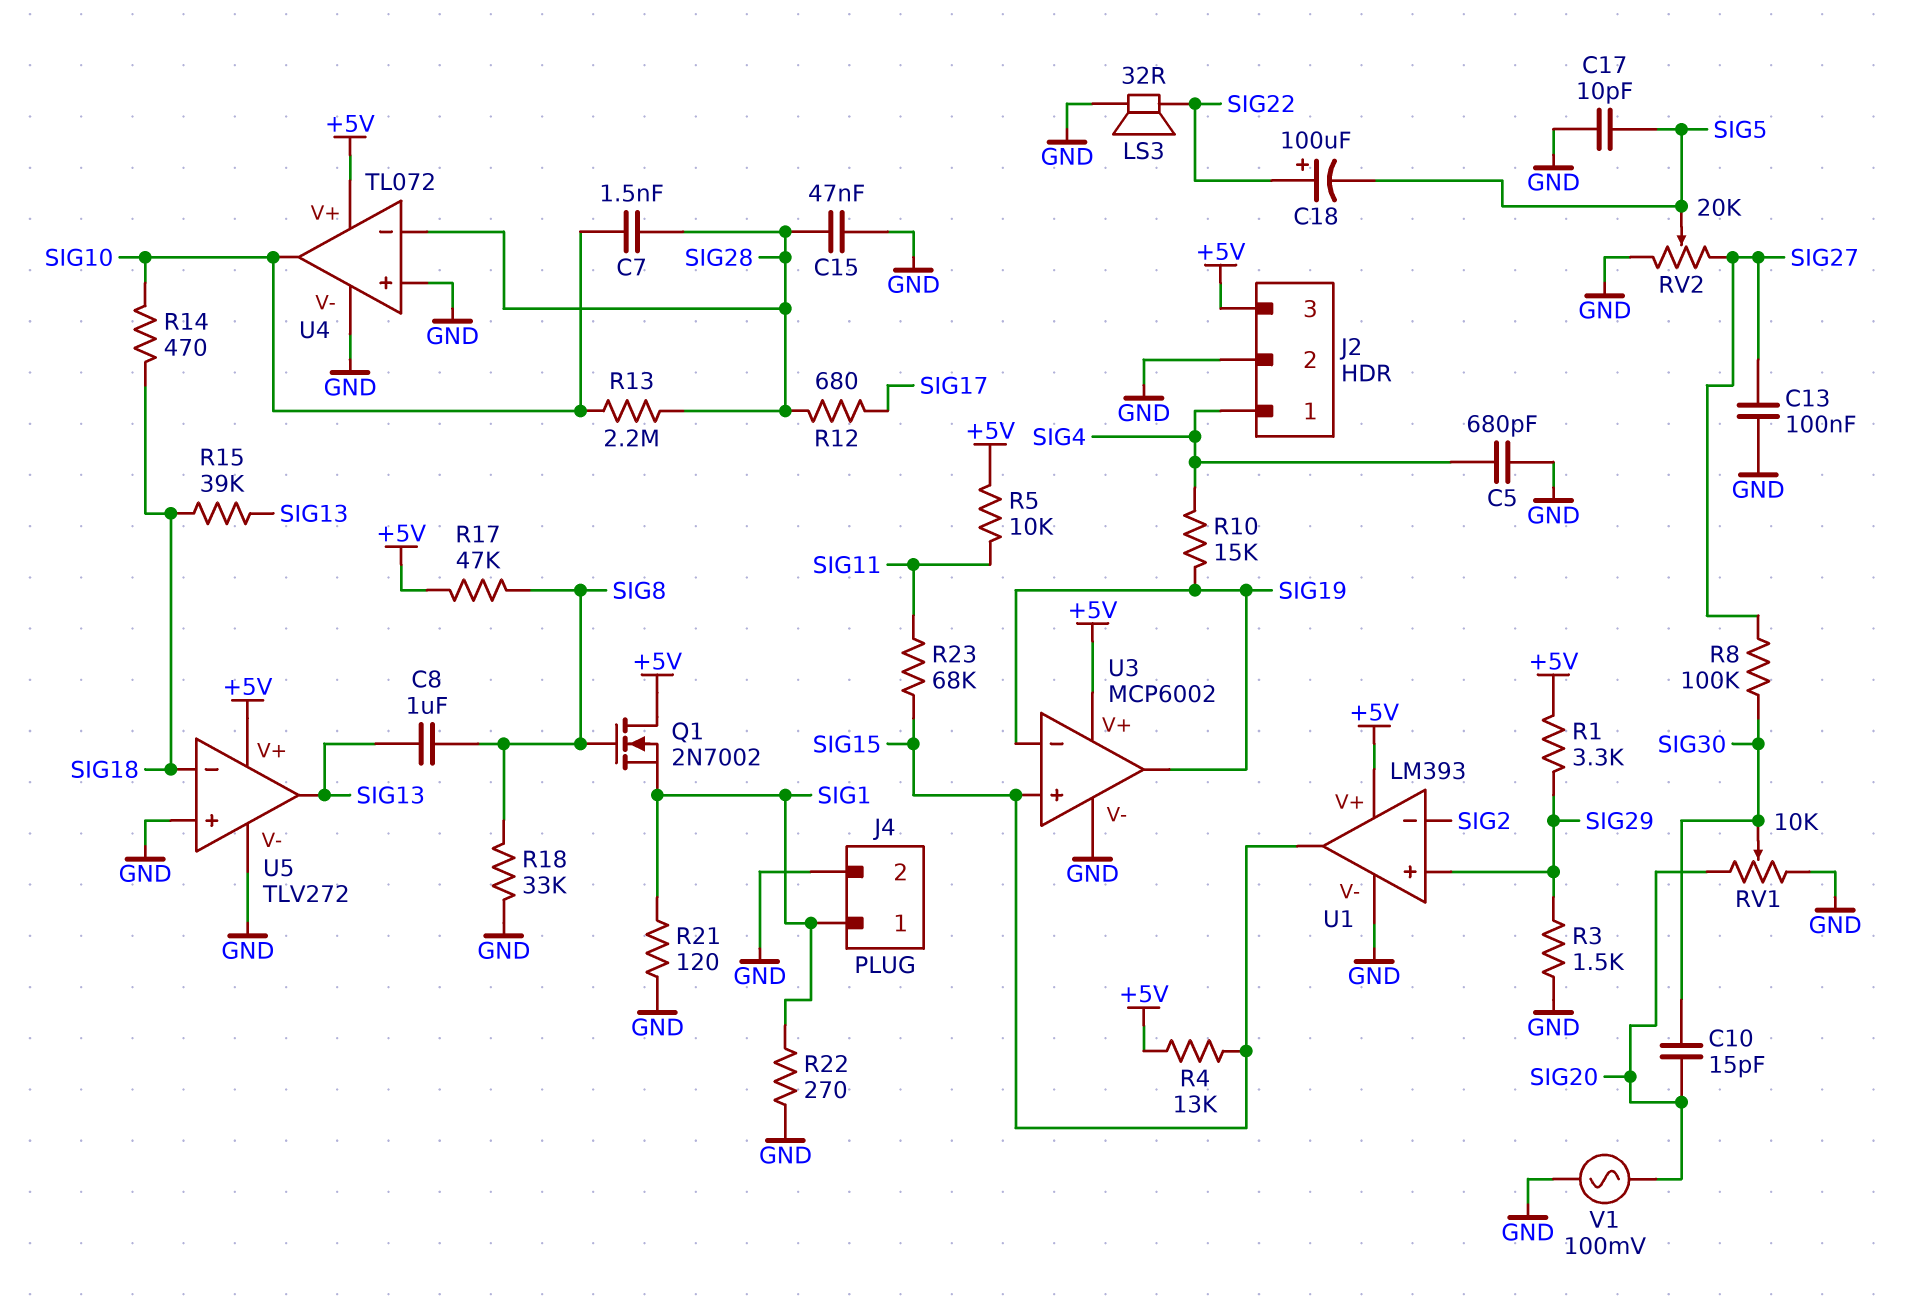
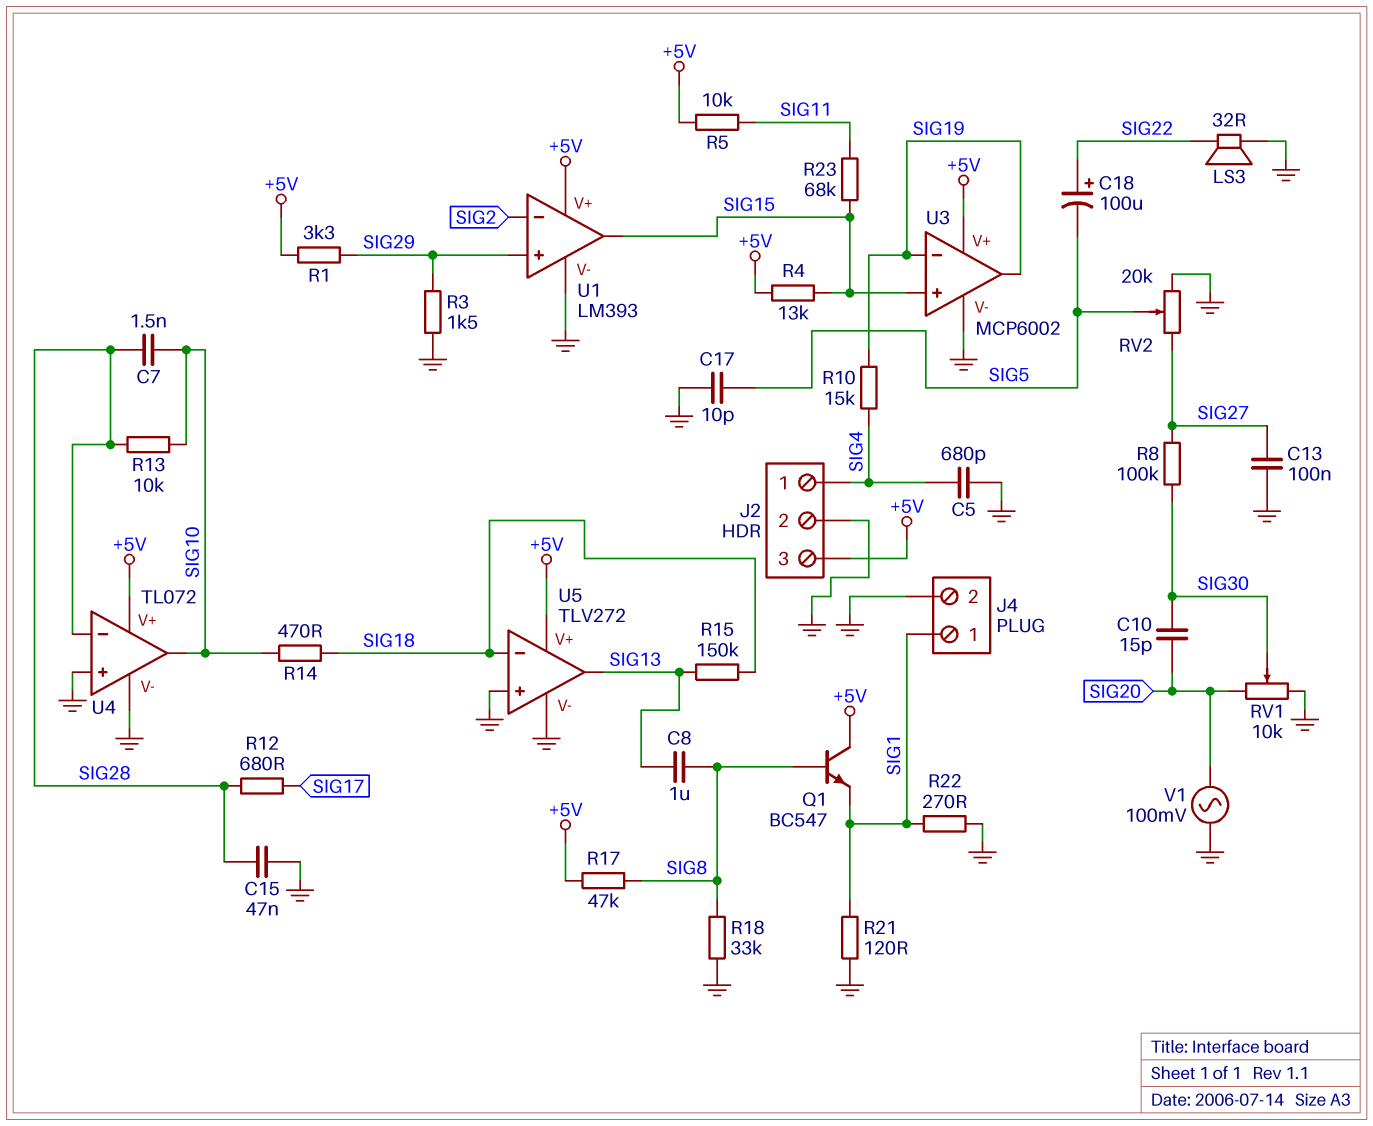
Q1: NMOS 2N7002 (G SIG8, D +5V, S SIG1) -> NPN BC547 (B SIG8, C +5V, E SIG1)
R13: 2.2M (SIG10, SIG28) -> 10k (SIG10, SIG28)
R15: 39k (SIG13, SIG18) -> 150k (SIG13, SIG18)

